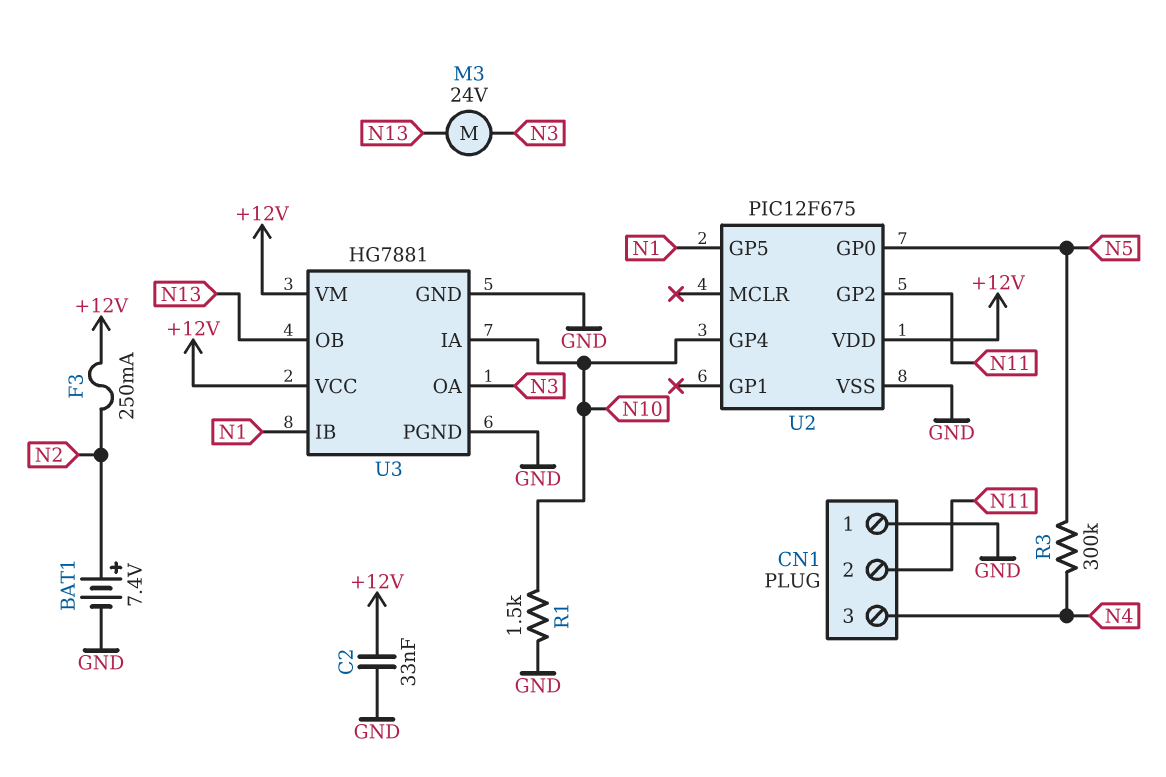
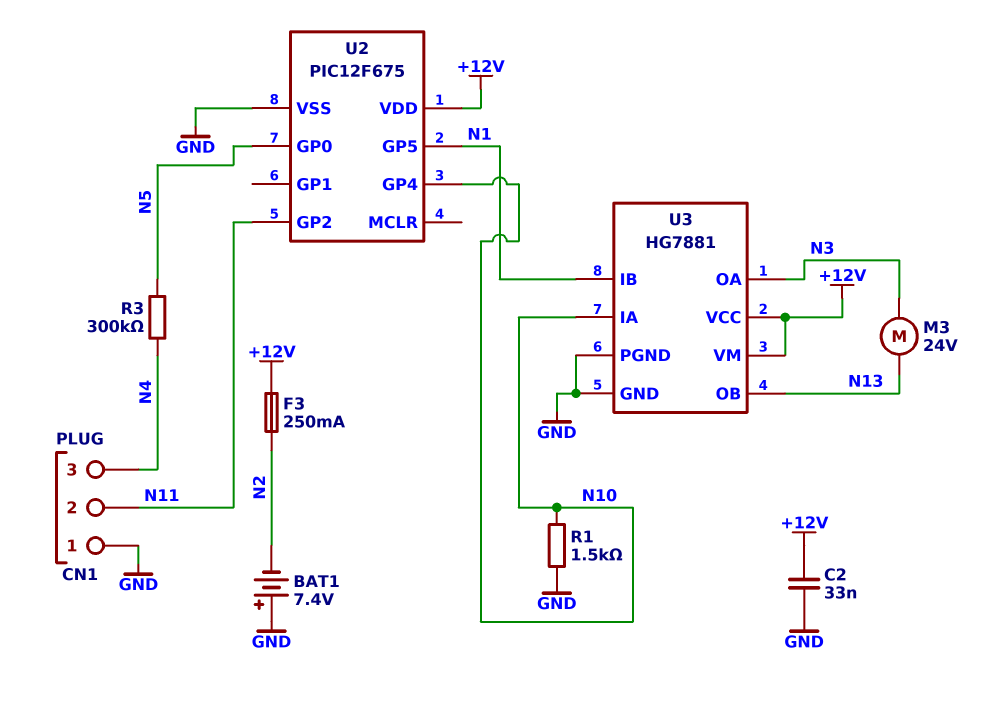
BAT1: 7.4V (plus N2, minus GND) -> 7.4V (plus GND, minus N2)

